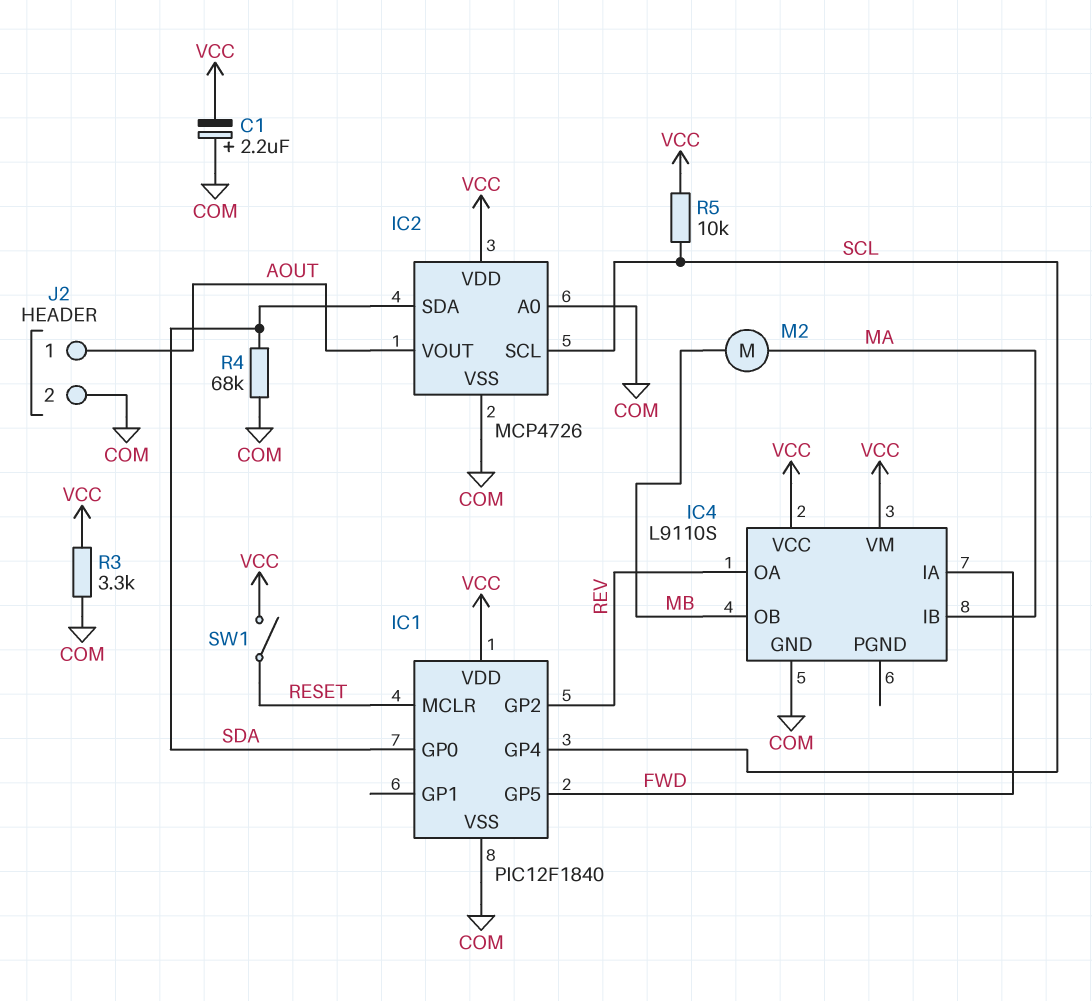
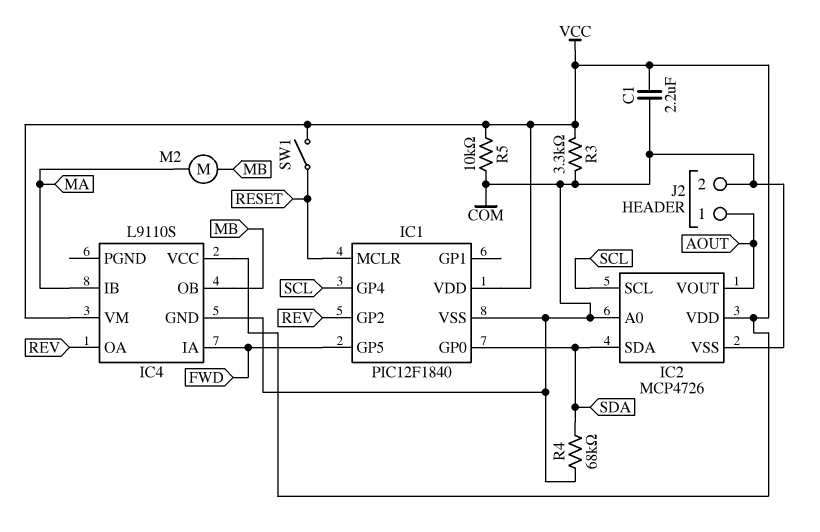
C1: 2.2uF (plus COM, minus VCC) -> 2.2uF (COM, VCC)
R5: 10k (SCL, VCC) -> 10k (COM, VCC)

